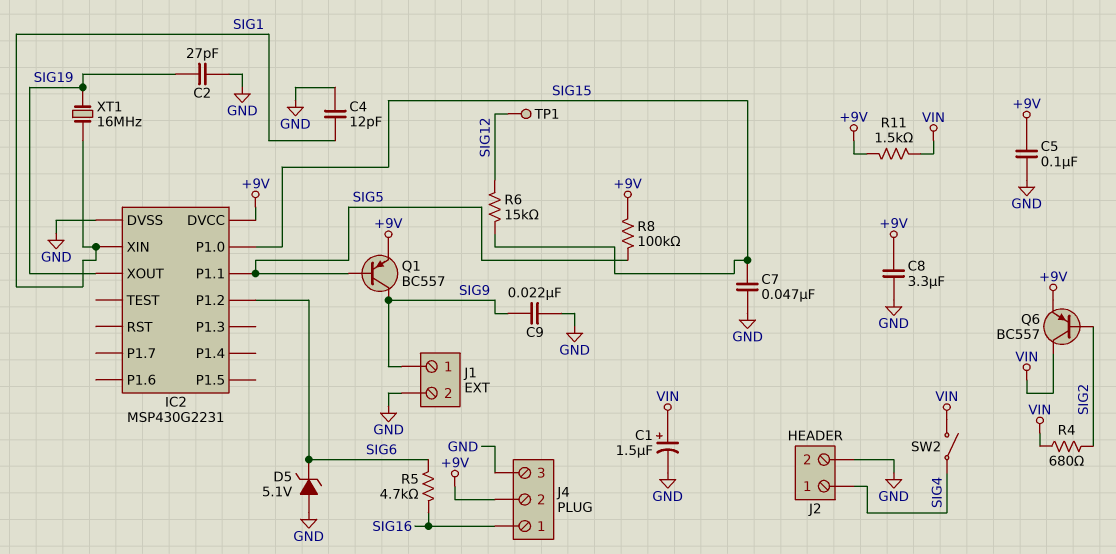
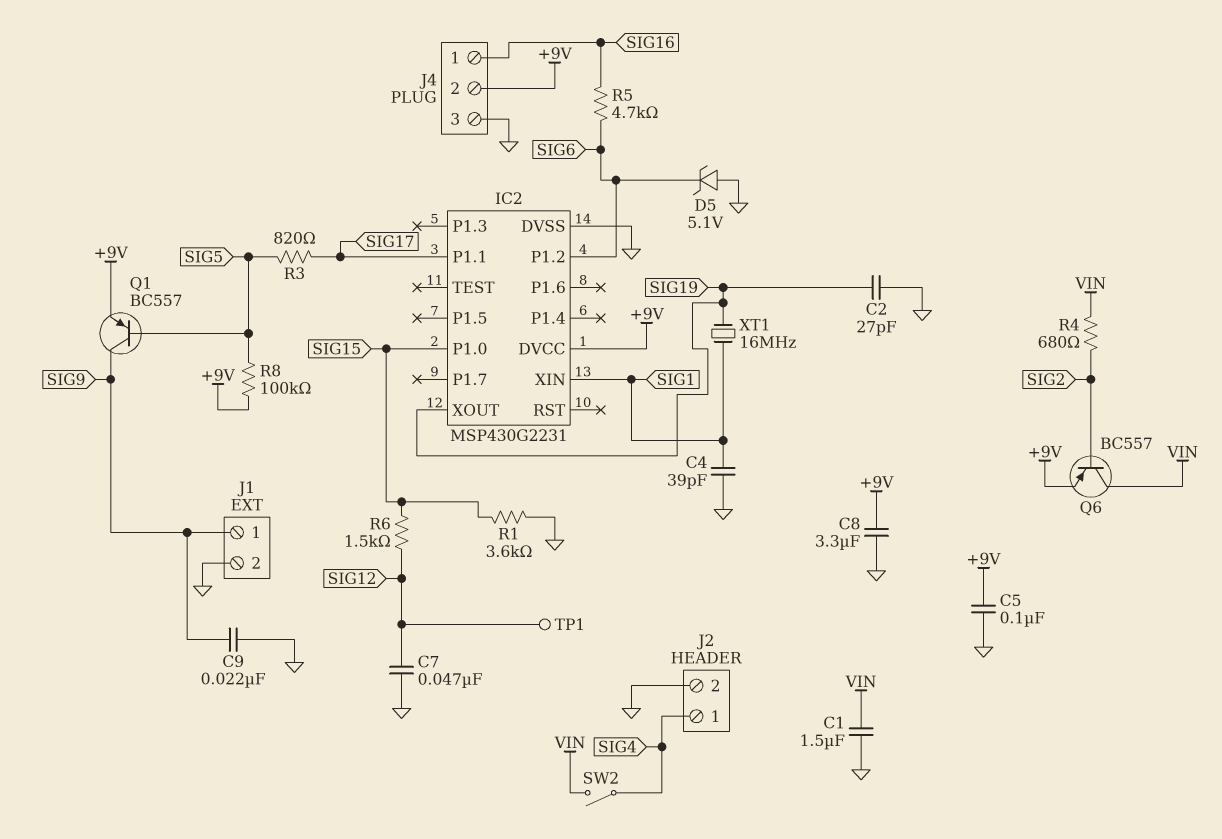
C1: 1.5uF (plus VIN, minus GND) -> 1.5uF (GND, VIN)
C4: 12pF (GND, SIG1) -> 39pF (GND, SIG1)
C7: 47nF (GND, SIG15) -> 47nF (GND, SIG12)
IC2 pin P1.1: SIG5 -> SIG17
R1: none -> 3.6k (GND, SIG15)
R3: none -> 820 (SIG5, SIG17)
R6: 15k (SIG12, SIG15) -> 1.5k (SIG12, SIG15)
R11: 1.5k (+9V, VIN) -> none

